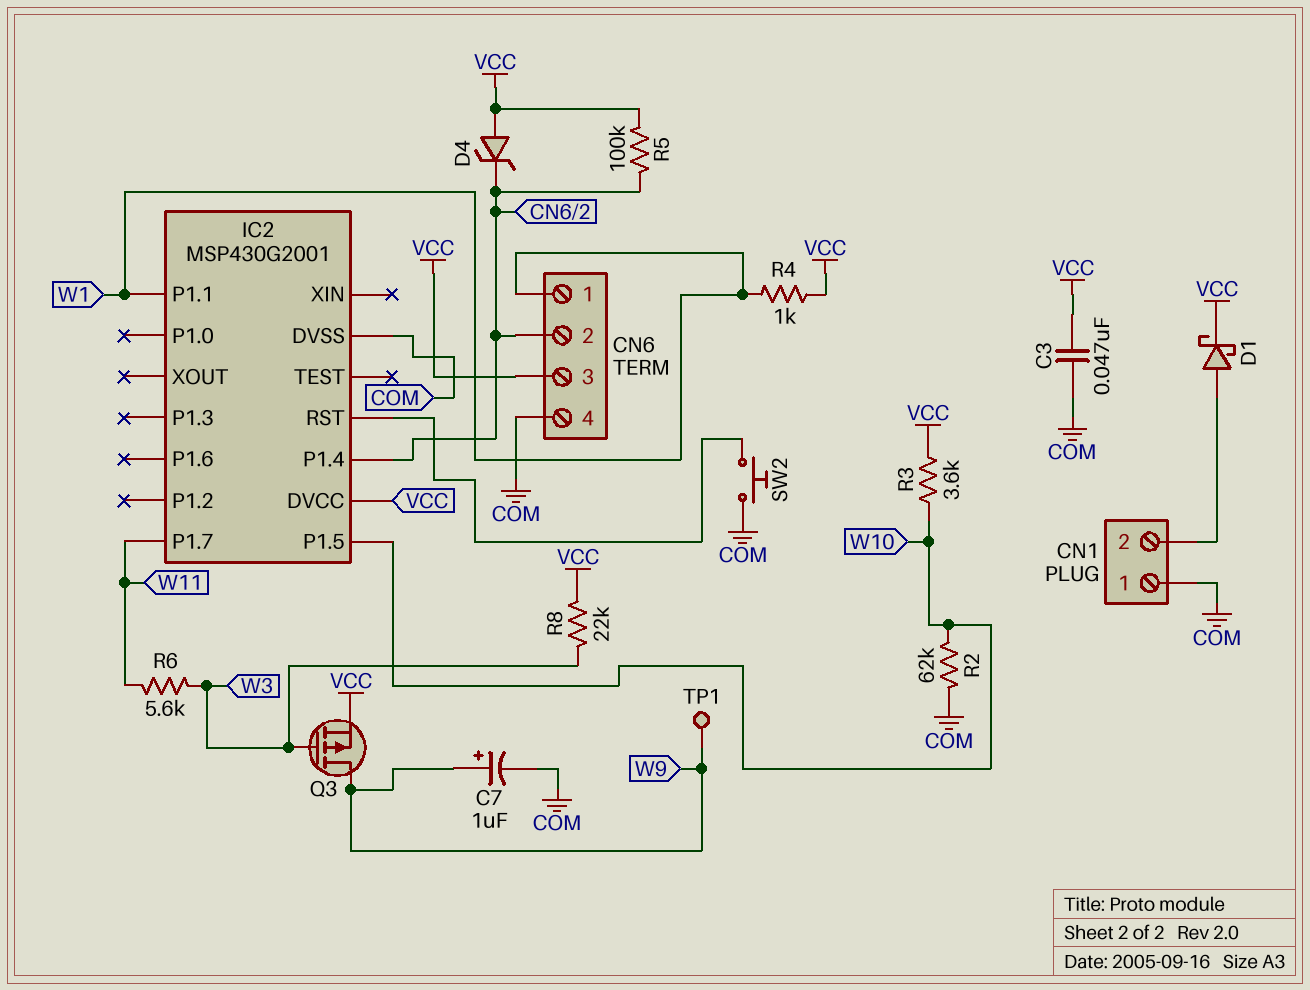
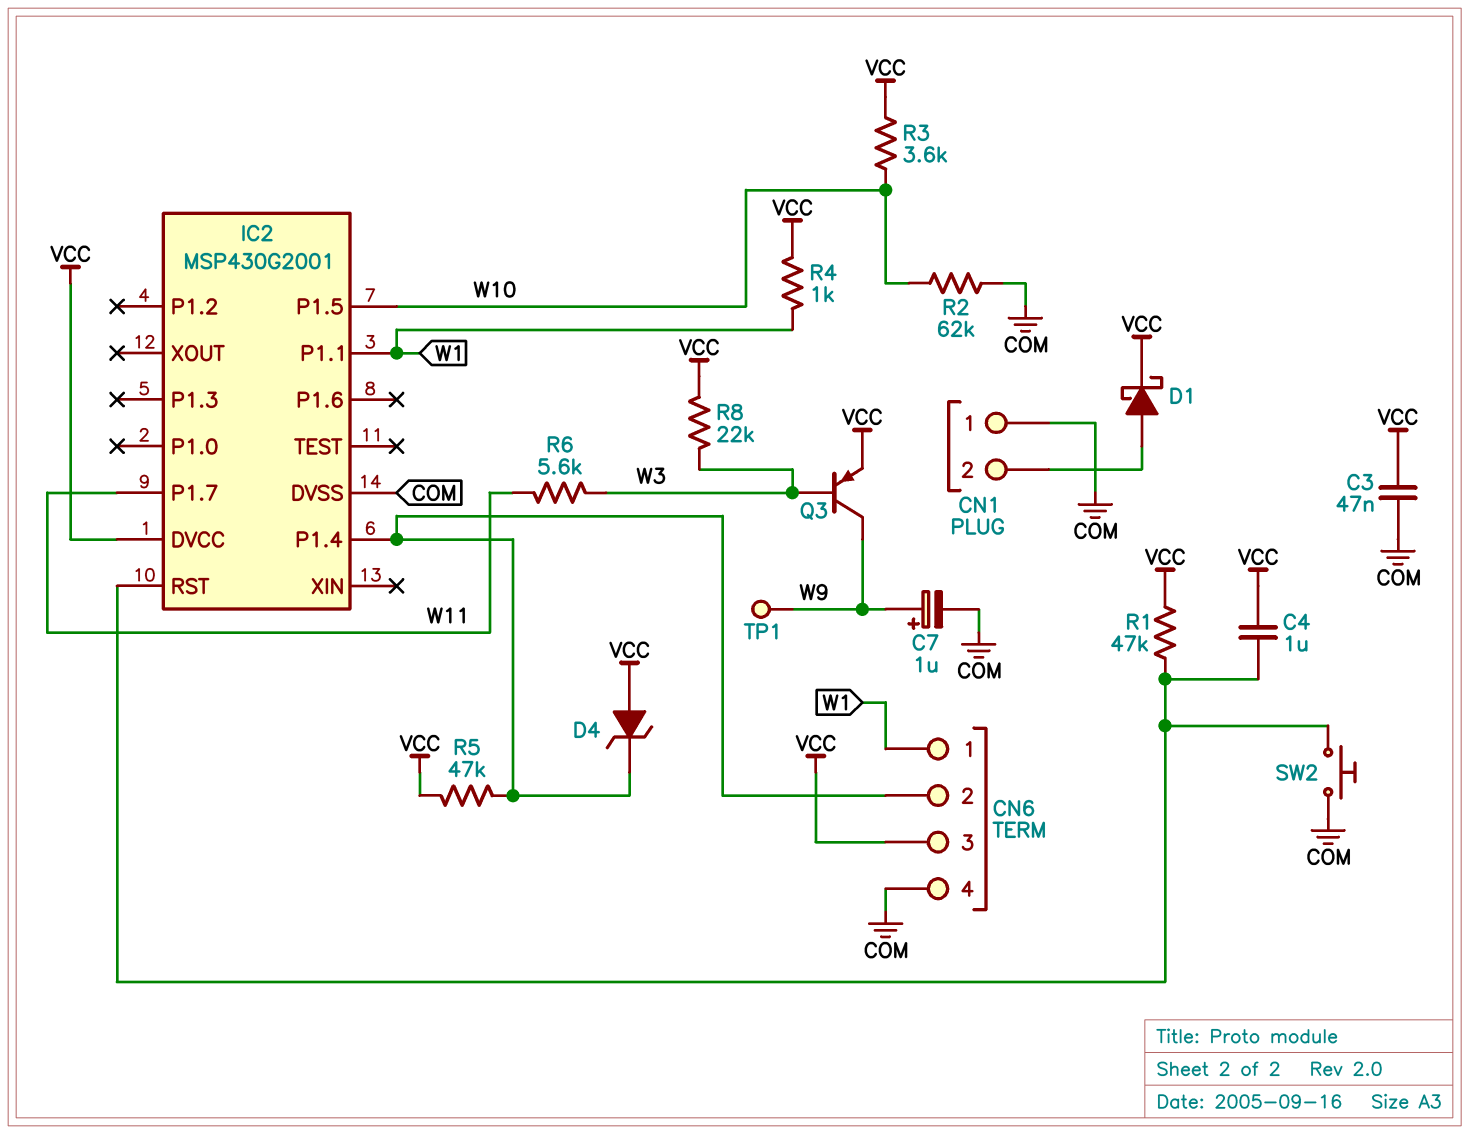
C4: none -> 1uF (IC2/RST, VCC)
Q3: PMOS (G W3, D W9, S VCC) -> PNP (B W3, C W9, E VCC)
R1: none -> 47k (IC2/RST, VCC)
R5: 100k (CN6/2, VCC) -> 47k (CN6/2, VCC)

